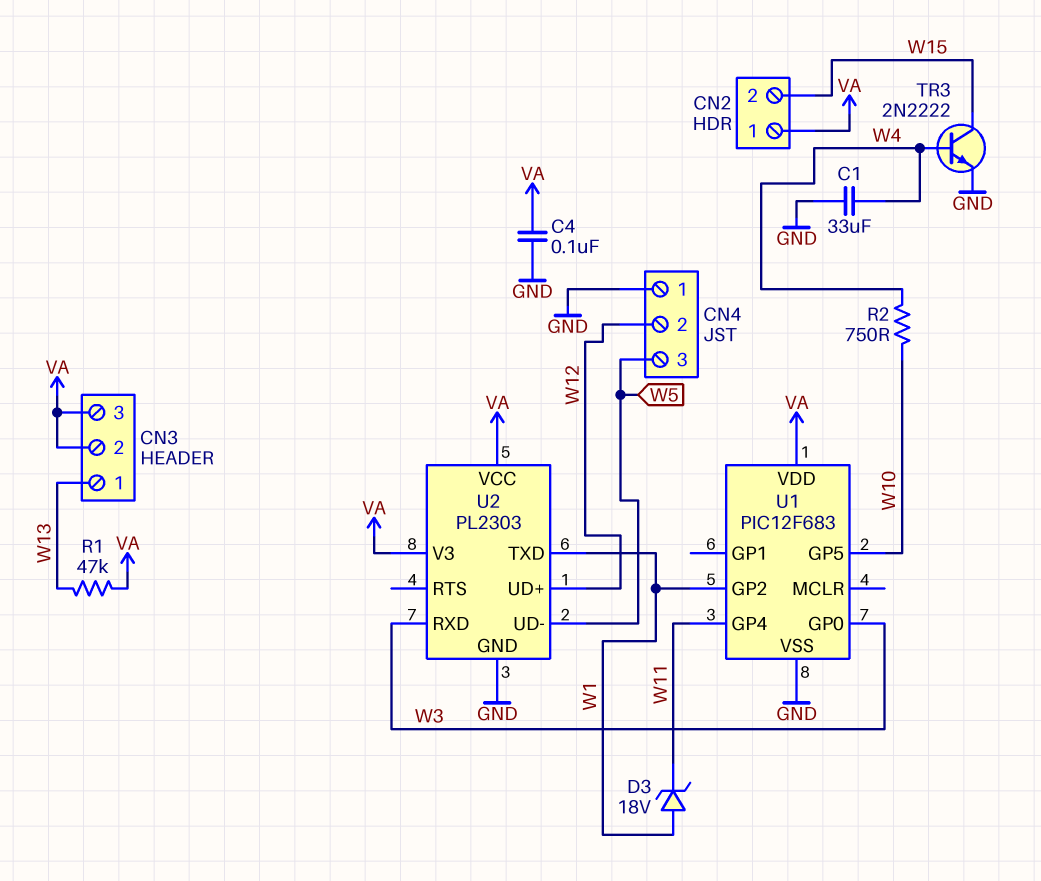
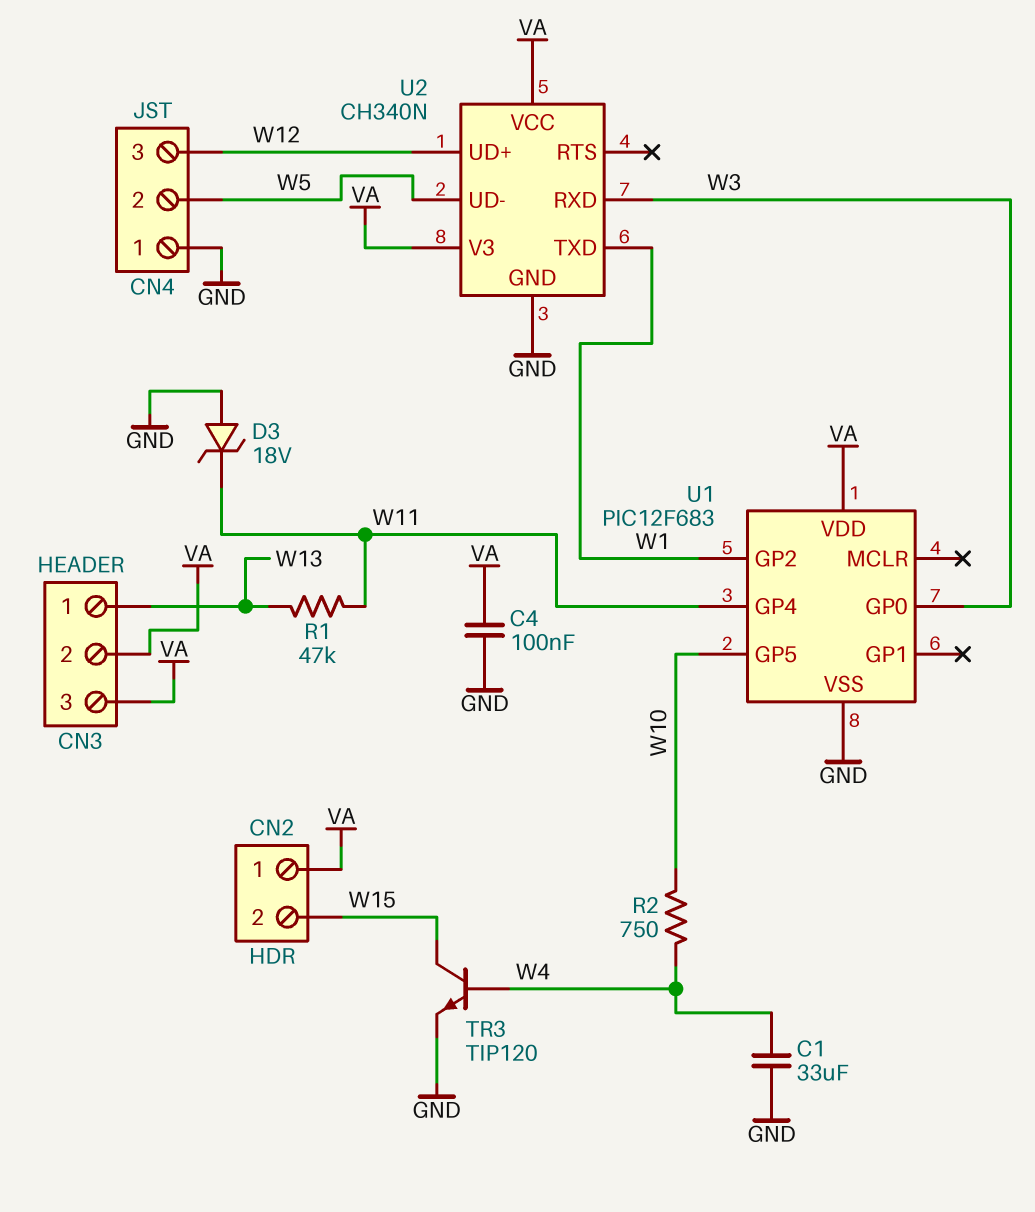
CN4 pin 2: W12 -> W5
CN4 pin 3: W5 -> W12
D3: zener 18V (A W1, K W11) -> zener 18V (A GND, K W11)
R1: 47k (VA, W13) -> 47k (W11, W13)
TR3: NPN 2N2222 (B W4, C W15, E GND) -> NPN TIP120 (B W4, C W15, E GND)
U2: PL2303 -> CH340N

